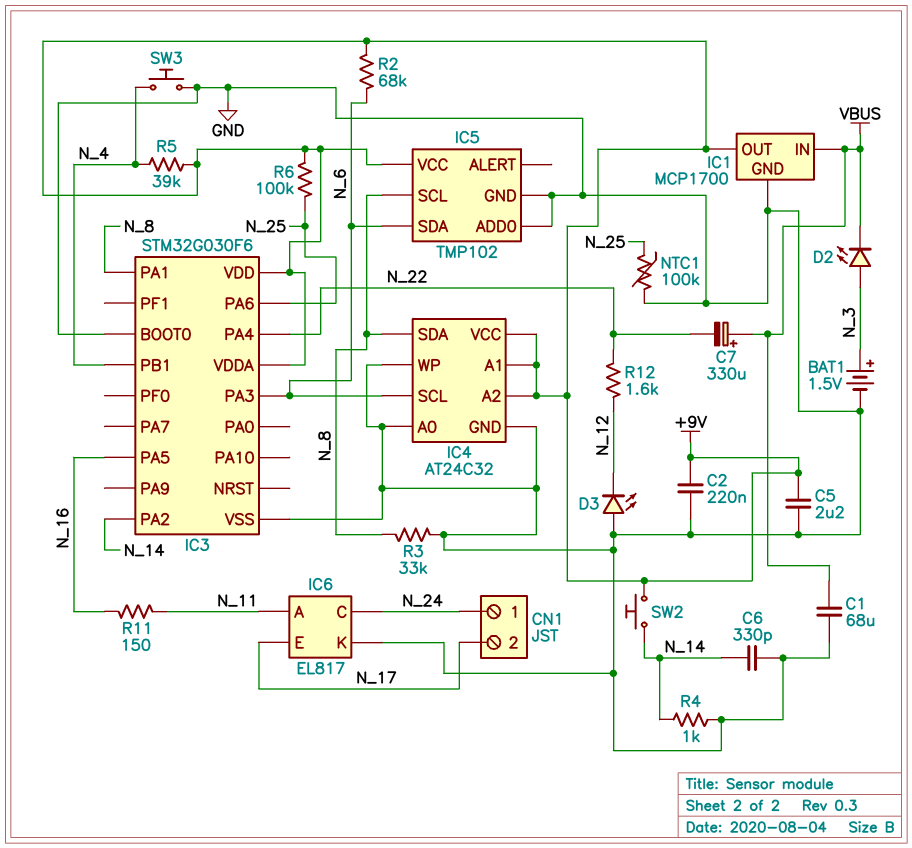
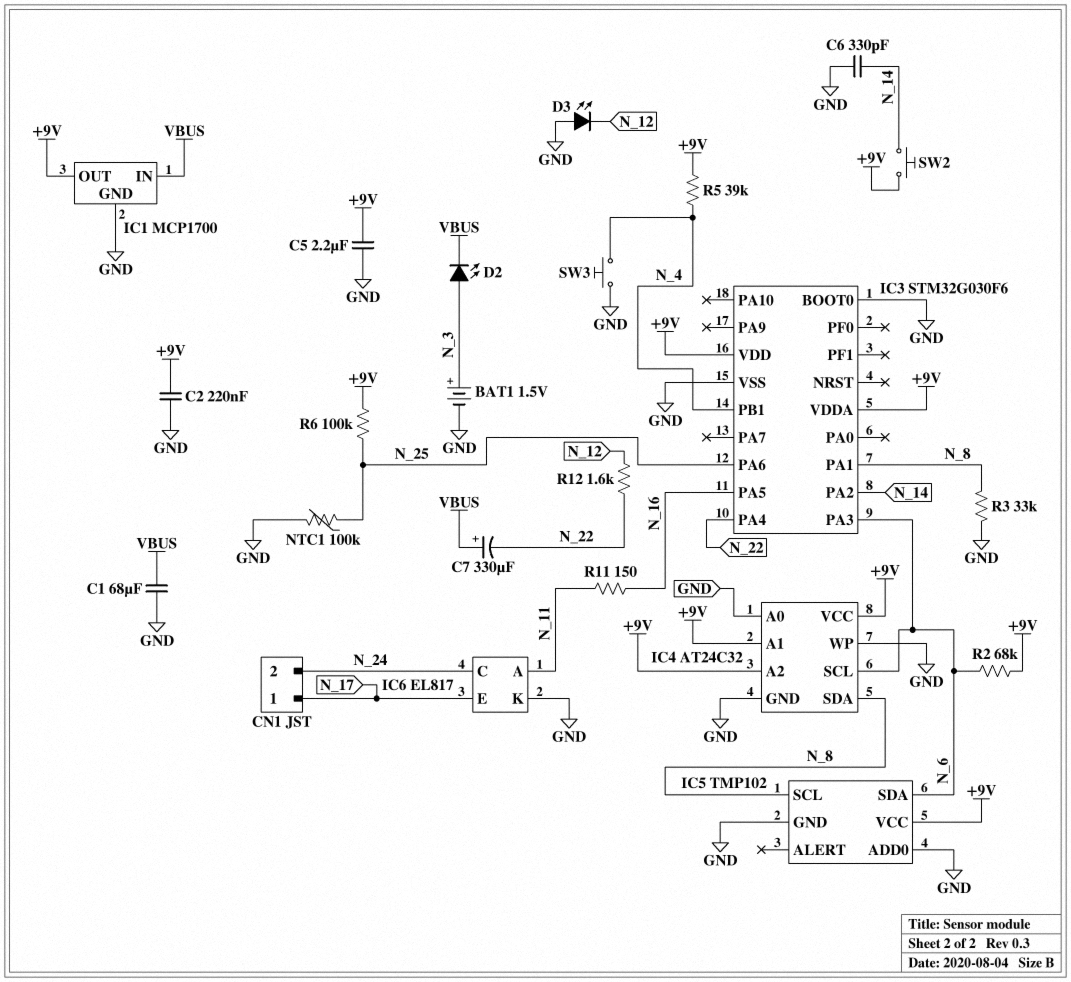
CN1 pin 1: N_24 -> N_17
CN1 pin 2: N_17 -> N_24
R4: 1k (GND, N_14) -> none

